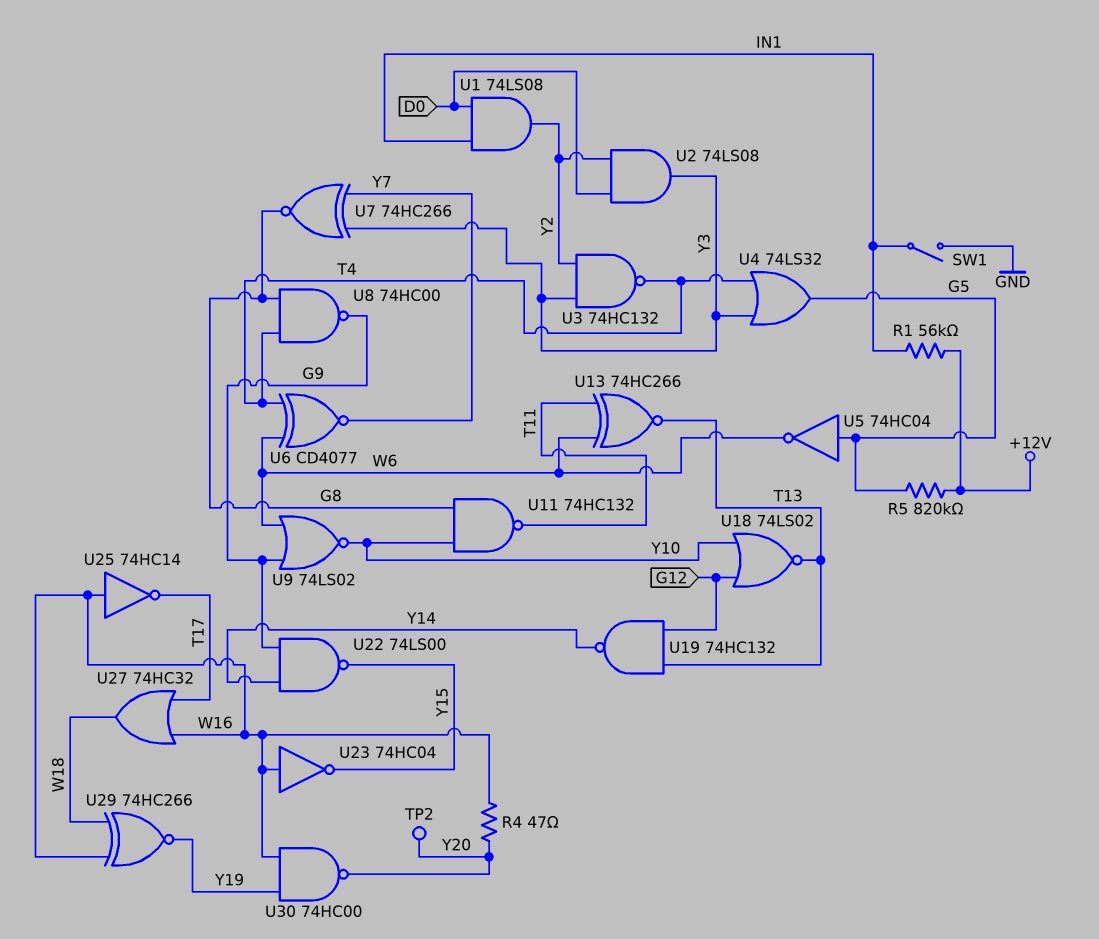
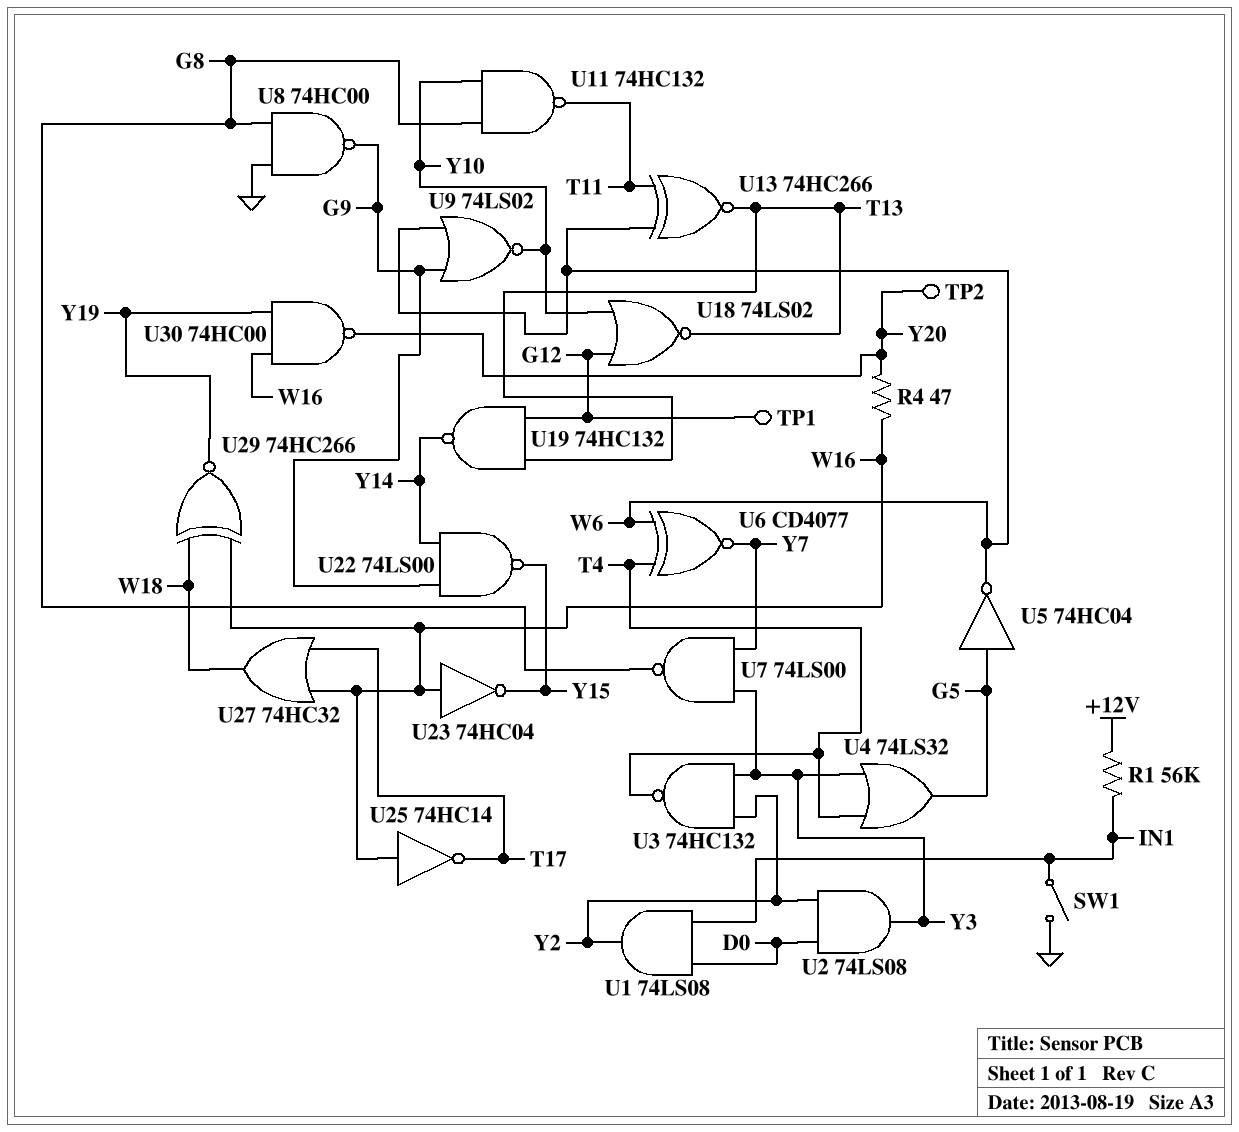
R5: 820k (+12V, G5) -> none
TP1: none -> test point (G12)
U7: XNOR 74HC266 (in Y3, in Y7, out G8) -> NAND 74LS00 (in Y3, in Y7, out G8)
U8: NAND 74HC00 (in G8, in T4, out G9) -> NAND 74HC00 (in G8, in GND, out G9)

